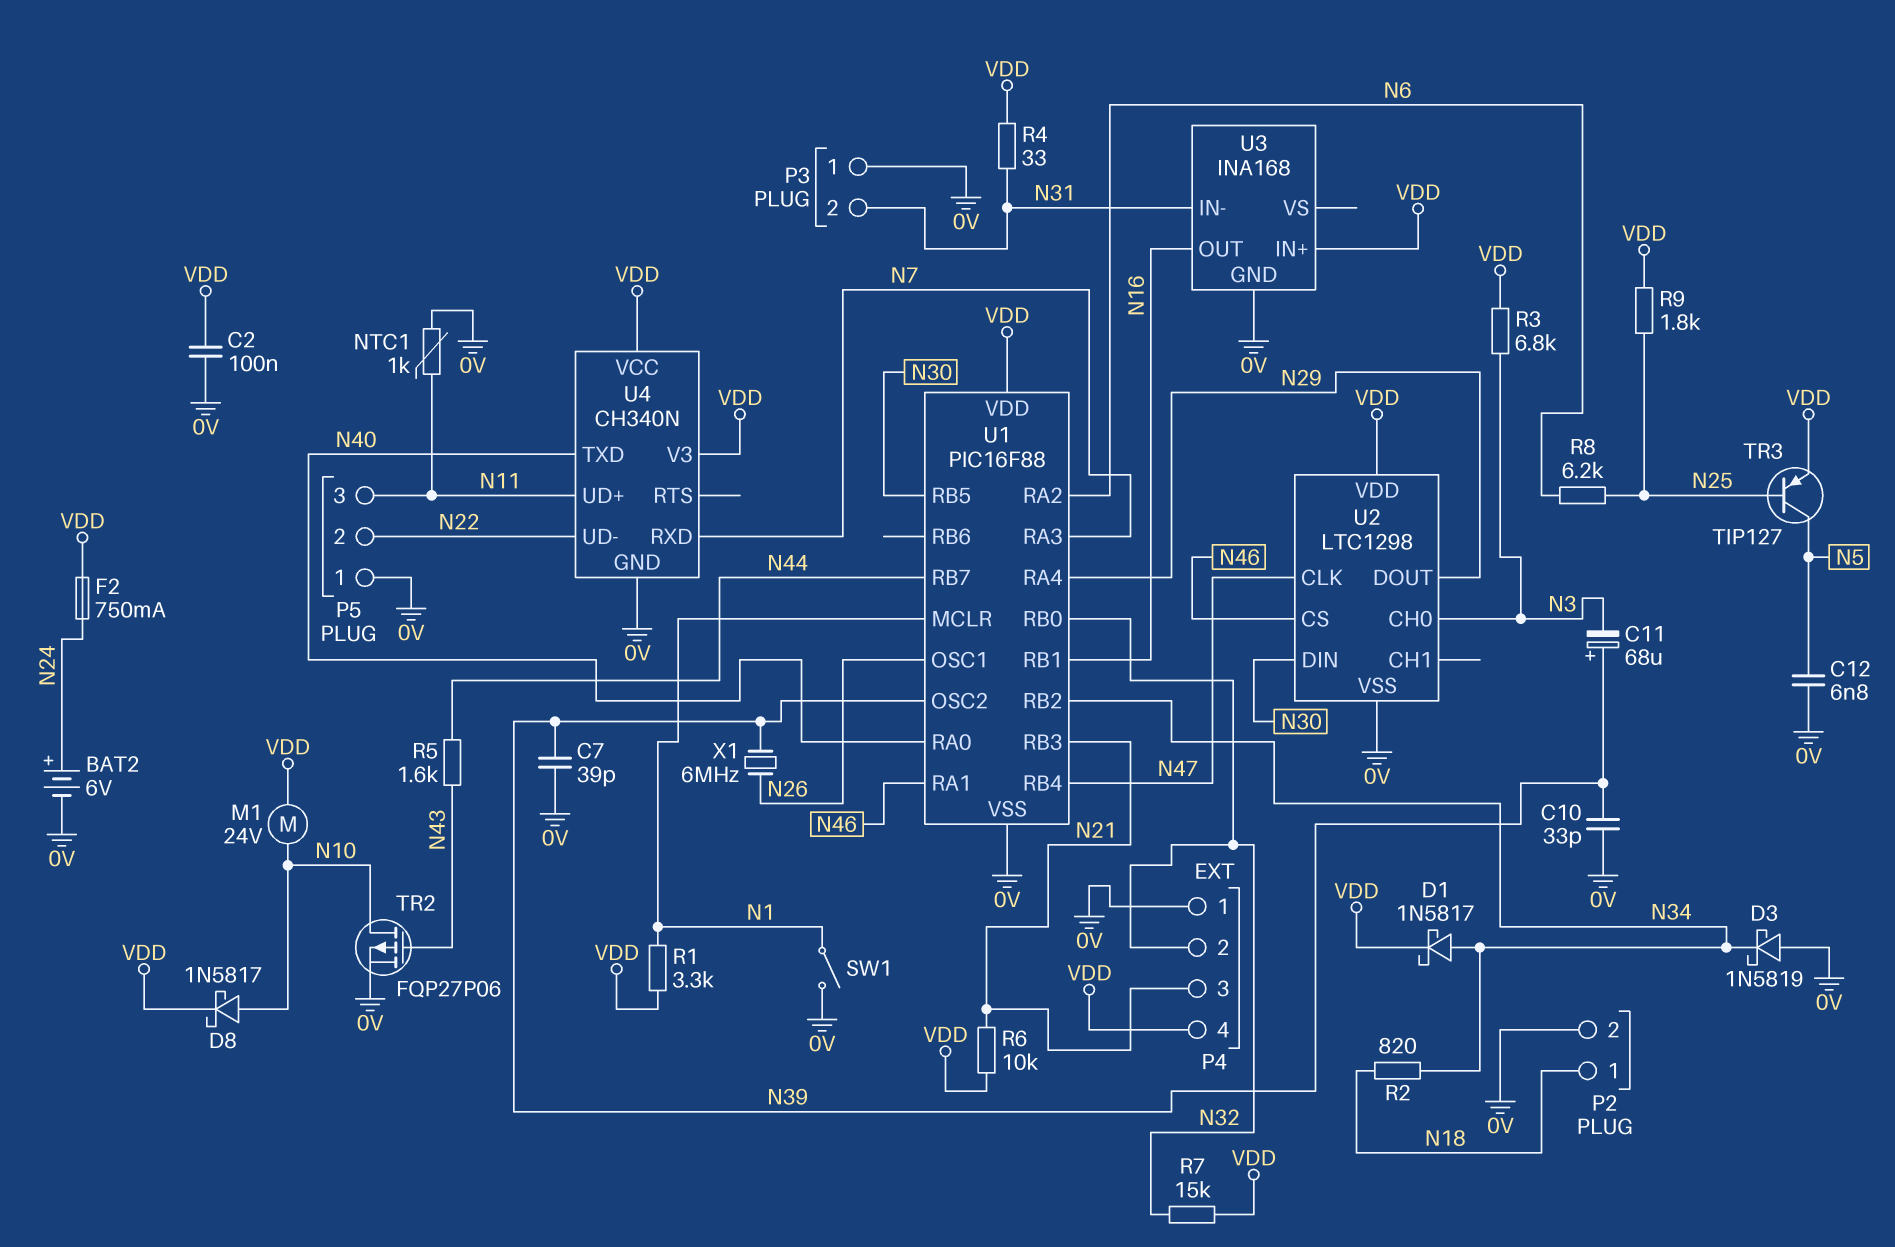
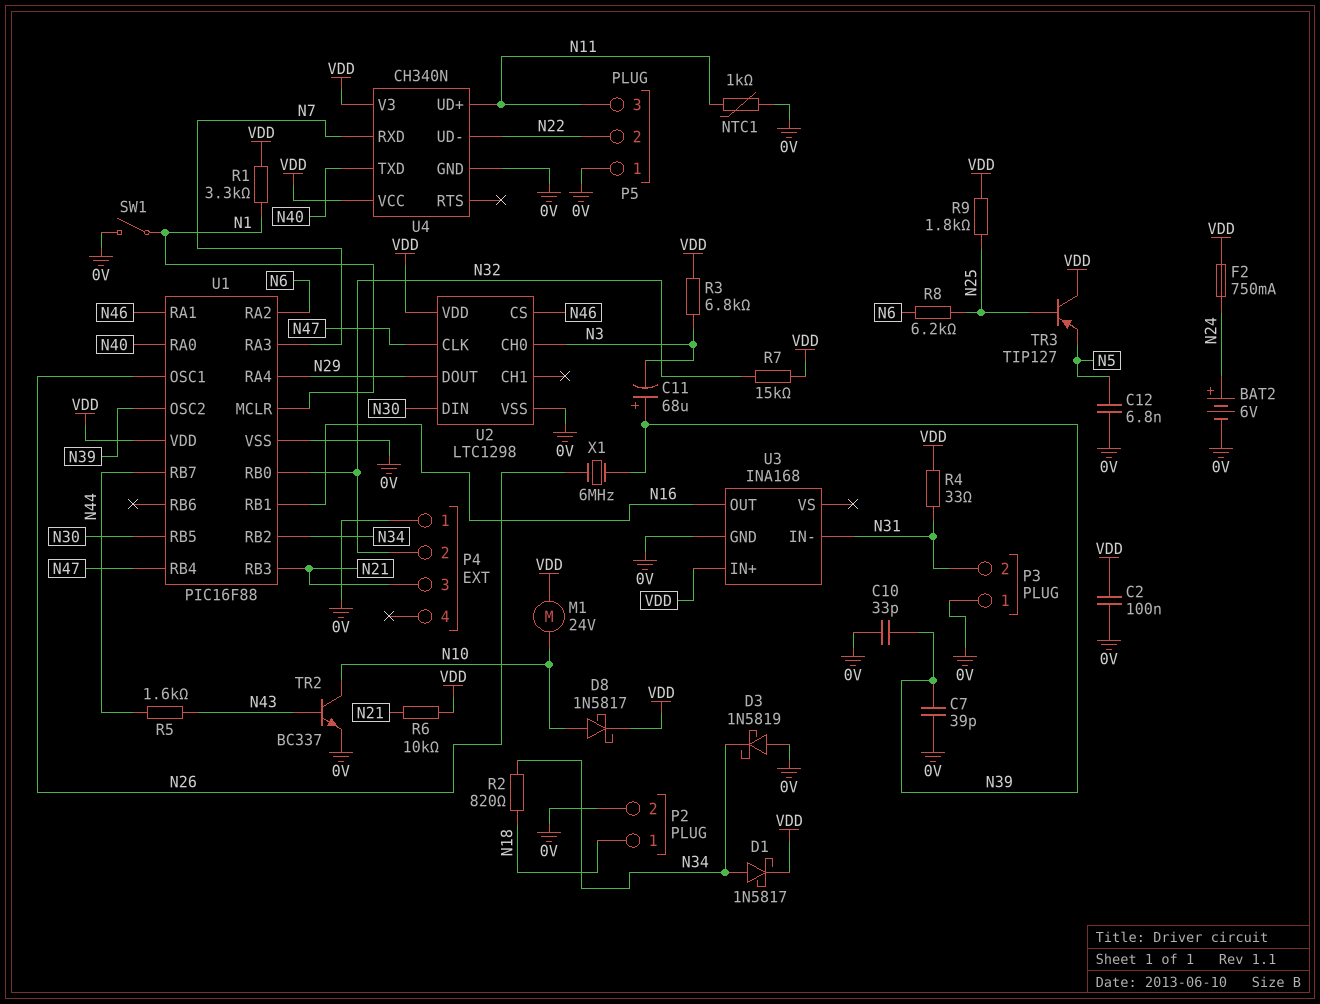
P4 pin 4: VDD -> none
TR2: PMOS FQP27P06 (G N43, D N10, S 0V) -> NPN BC337 (B N43, C N10, E 0V)
TR3: PNP TIP127 (B N25, C N5, E VDD) -> PNP TIP127 (B N25, C VDD, E N5)

